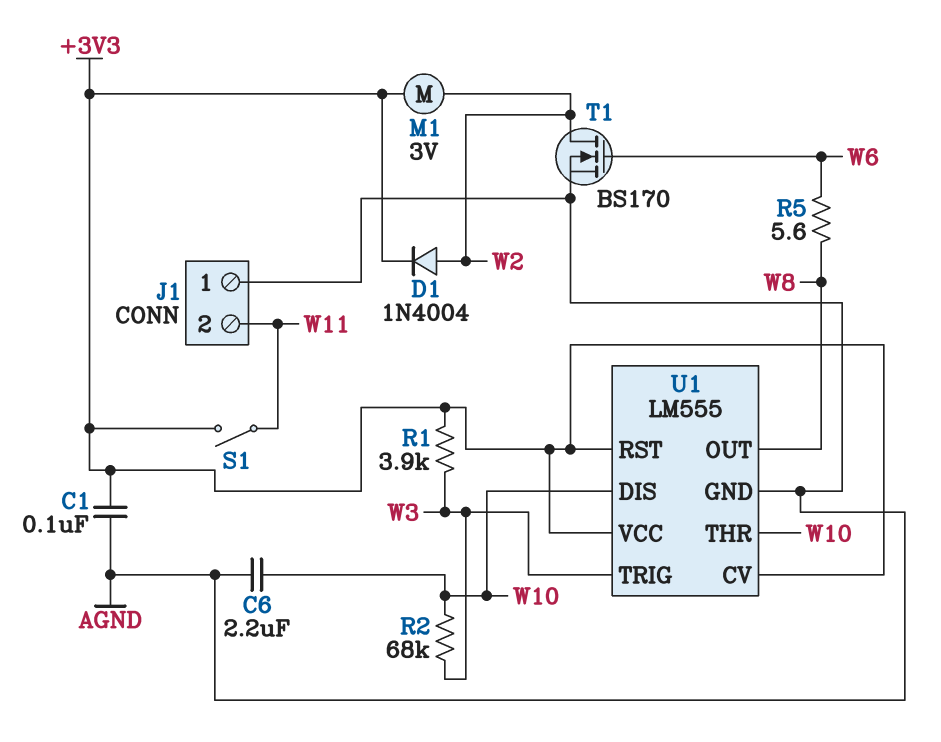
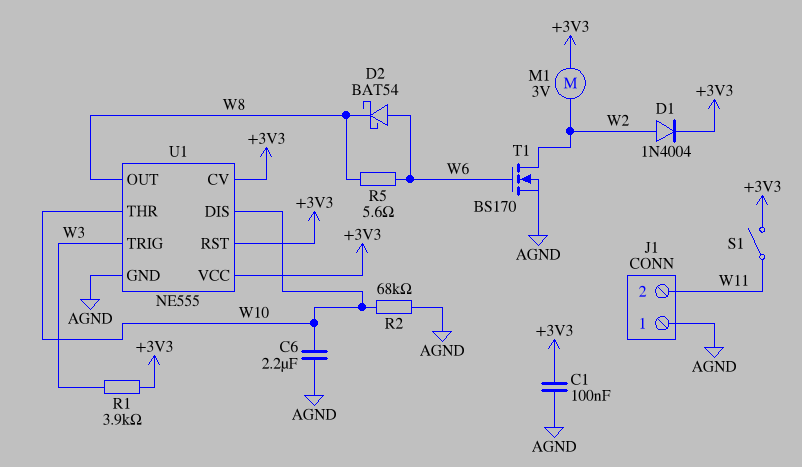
D2: none -> schottky BAT54 (A W6, K W8)
R2: 68k (W3, W10) -> 68k (AGND, W10)
U1: LM555 -> NE555

